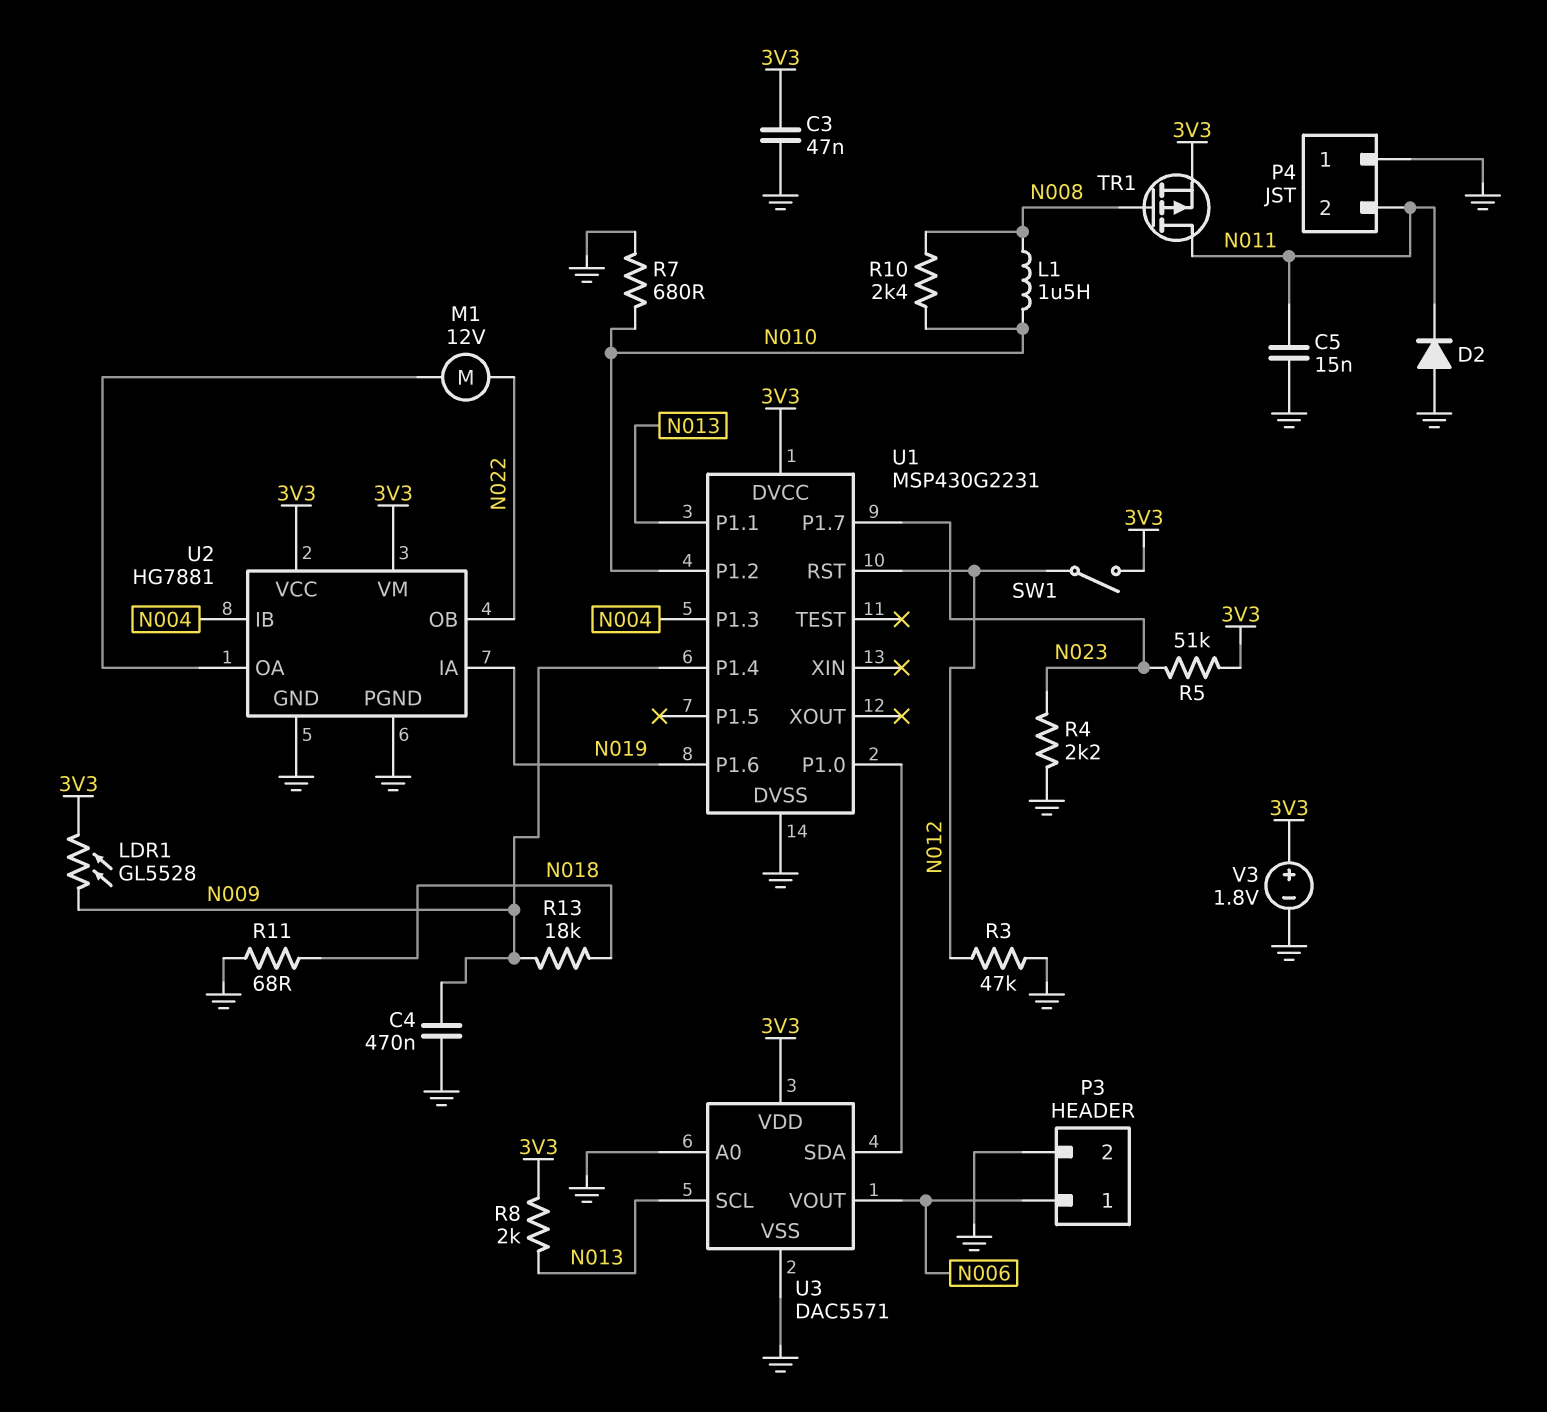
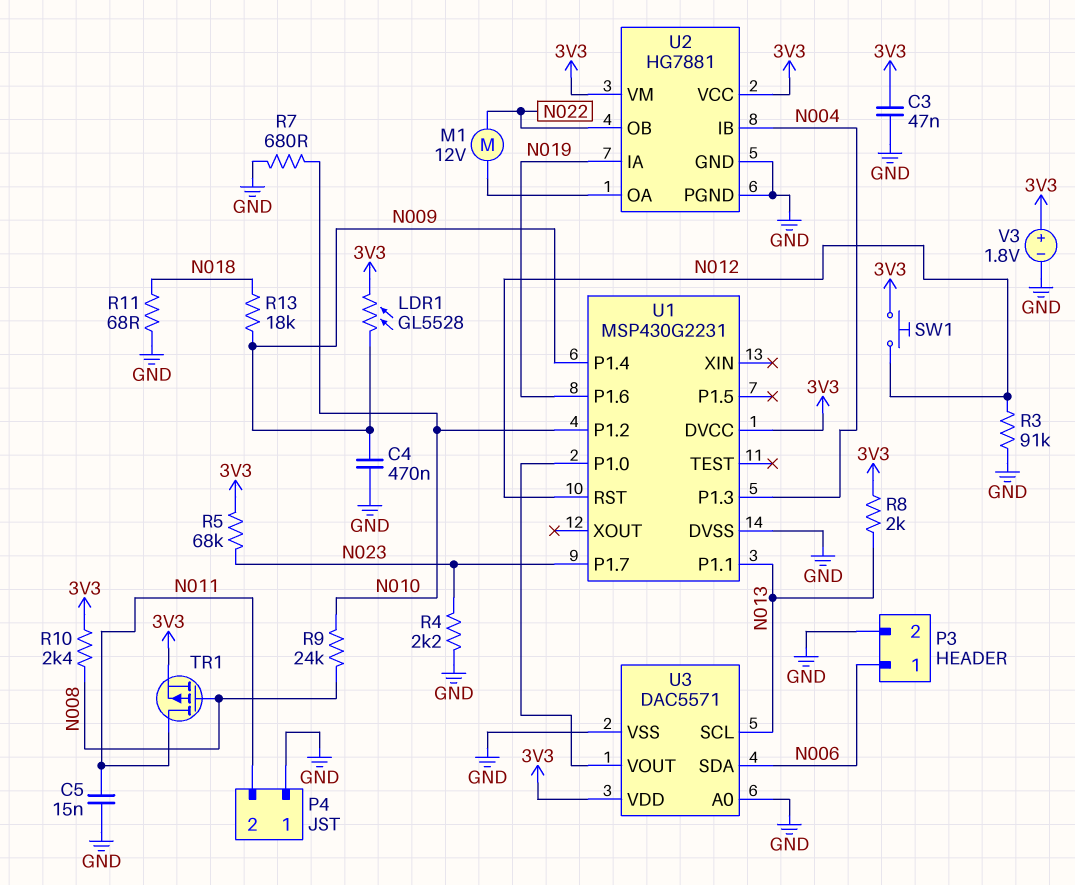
D2: diode (A GND, K N011) -> none
L1: 1.5uH (N008, N010) -> none
R3: 47k (GND, N012) -> 91k (GND, N012)
R5: 51k (3V3, N023) -> 68k (3V3, N023)
R9: none -> 24k (N008, N010)
R10: 2.4k (N008, N010) -> 2.4k (3V3, N008)
SW1: switch (3V3, N012) -> button (3V3, N012)
U3 pin SDA: U1/P1.0 -> N006
U3 pin VOUT: N006 -> U1/P1.0

